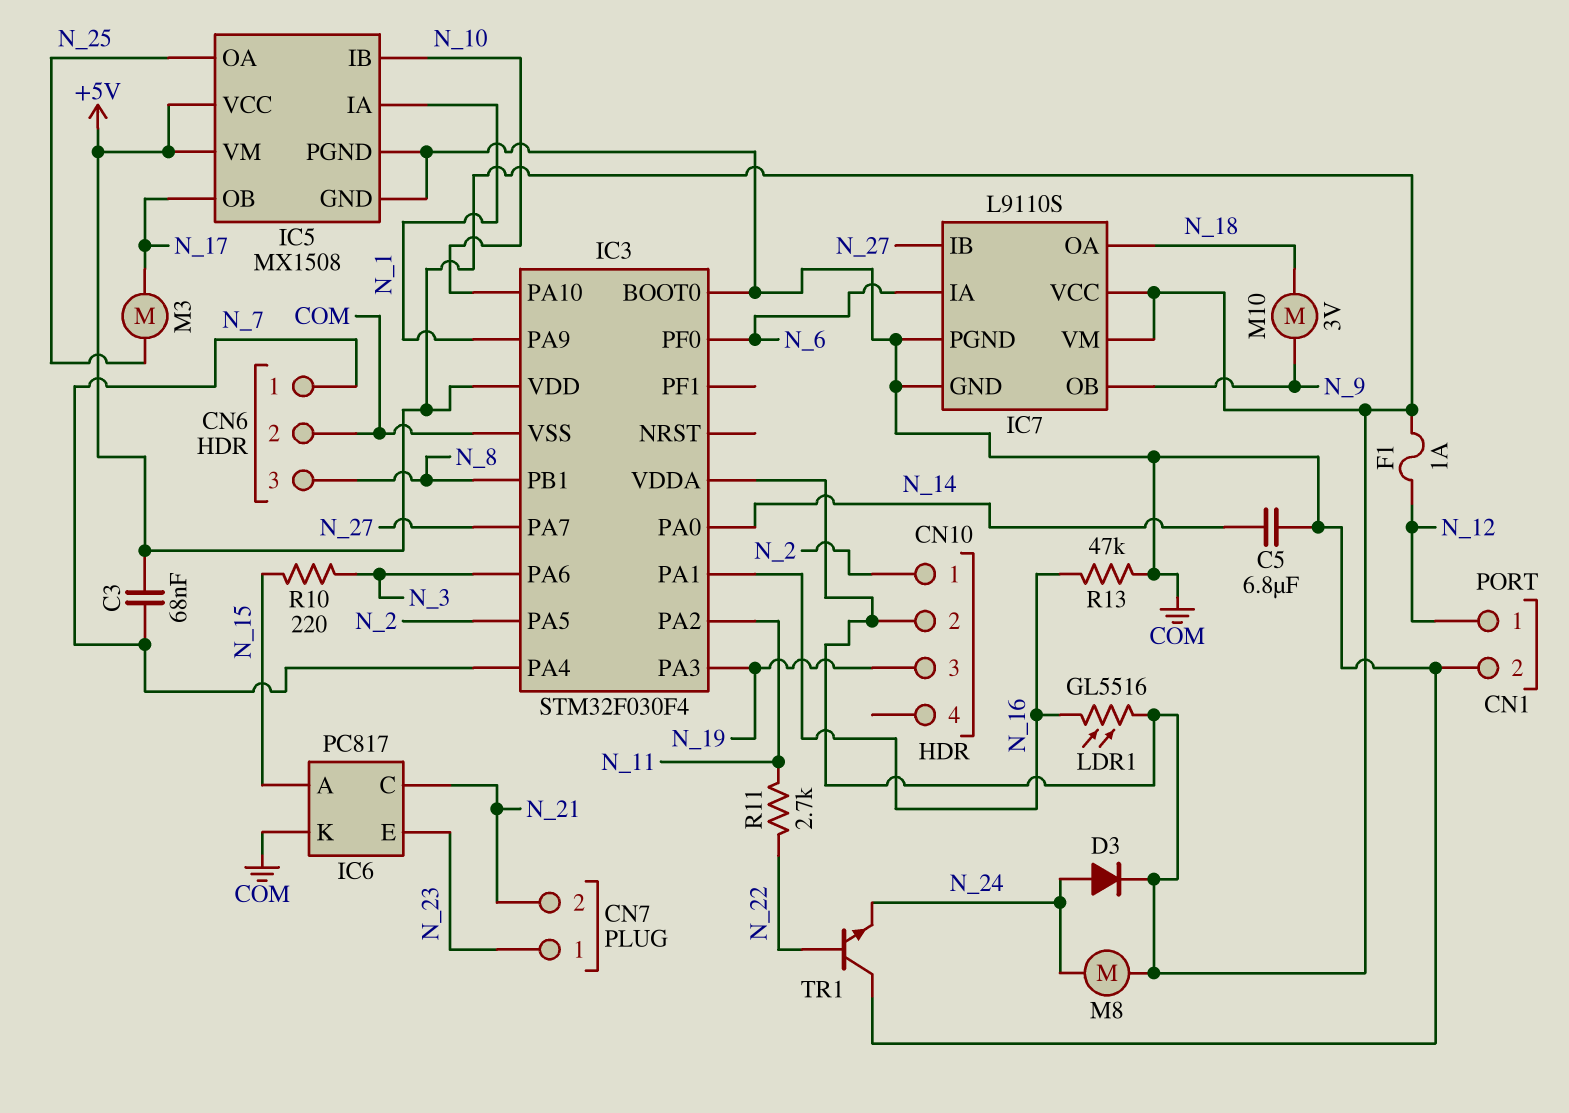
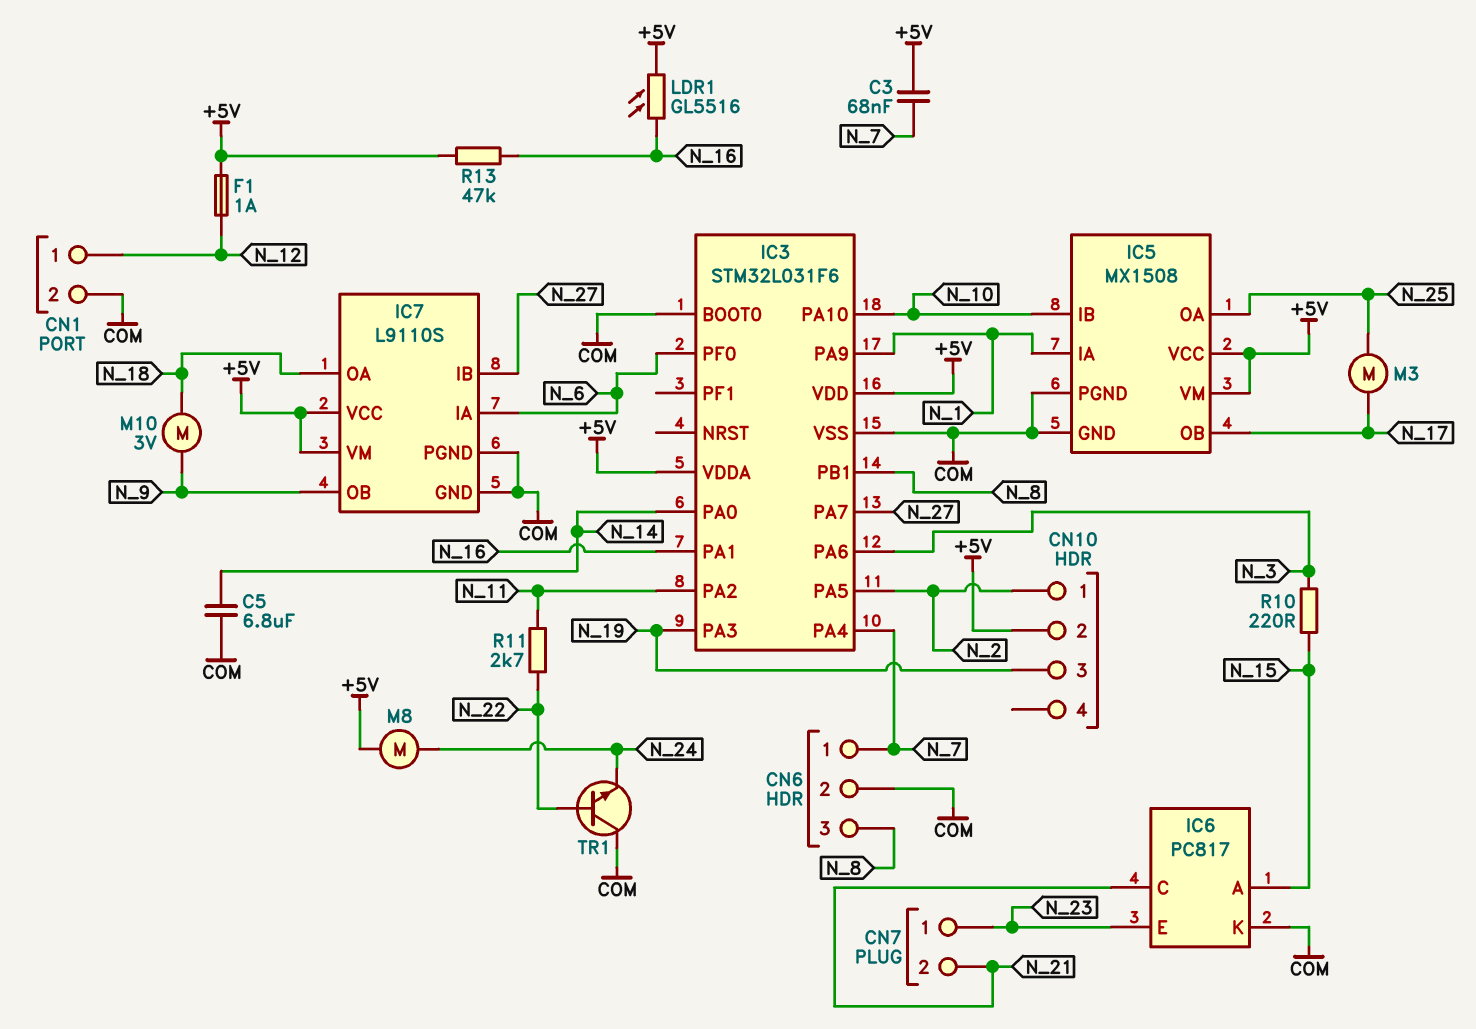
D3: diode (A N_24, K +5V) -> none
IC3: STM32F030F4 -> STM32L031F6
R13: 47k (COM, N_16) -> 47k (+5V, N_16)

